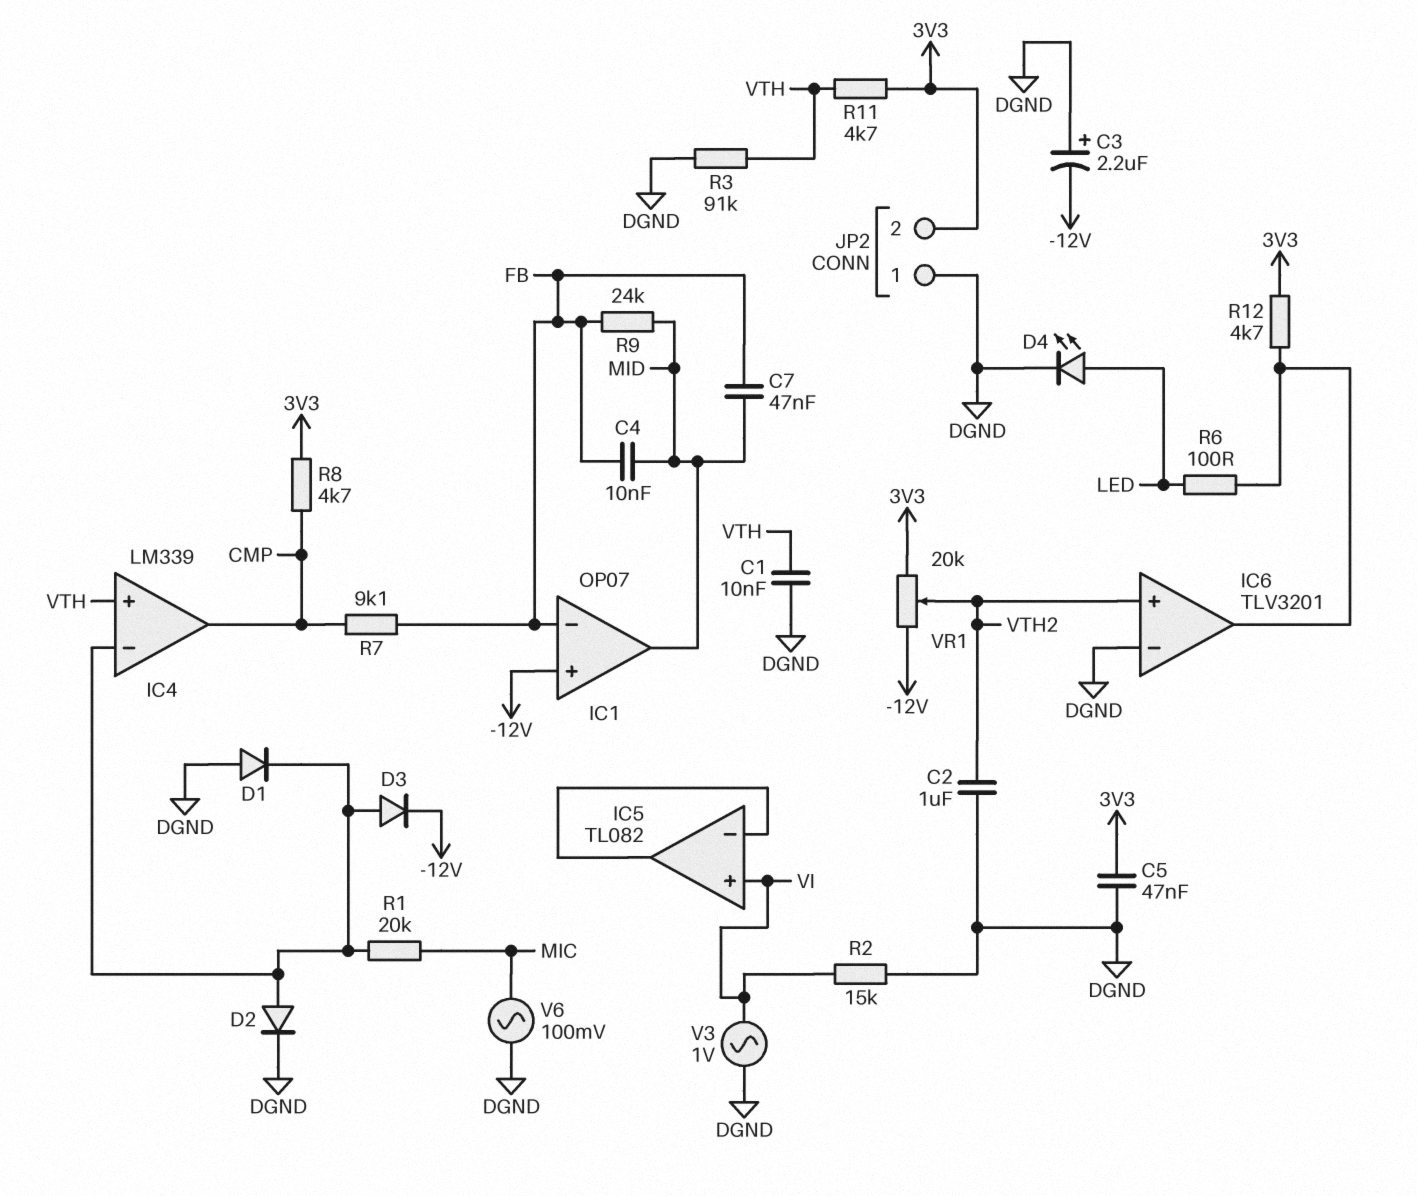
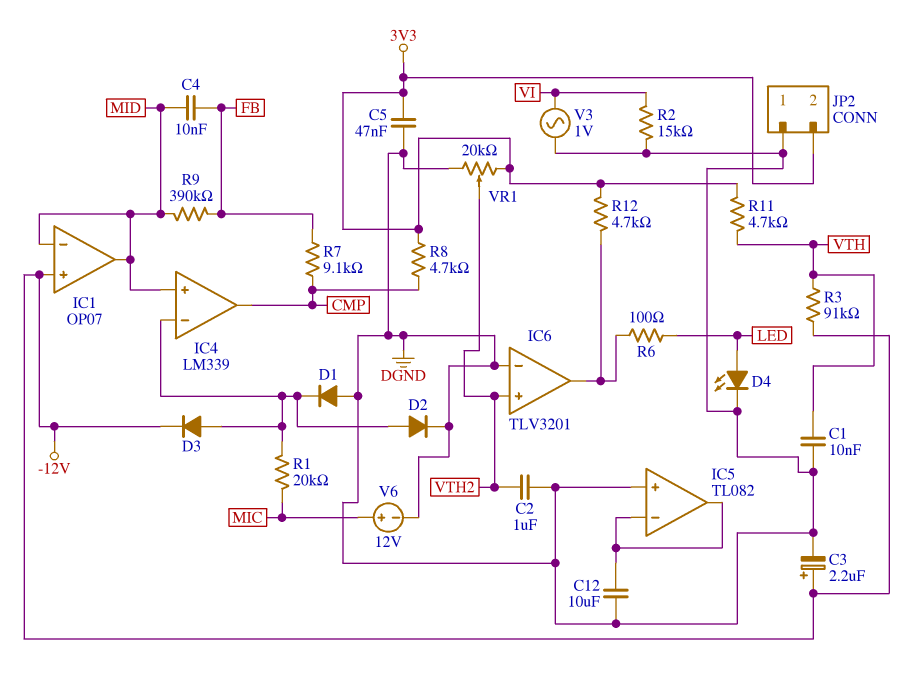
C3: 2.2uF (plus DGND, minus -12V) -> 2.2uF (plus -12V, minus DGND)
C7: 47nF (FB, MID) -> none
C12: none -> 10uF (DGND, IC5/in-)
IC1 pin in-: FB -> MID
IC4 pin in+: VTH -> MID
IC5 pin in+: VI -> DGND
R3: 91k (DGND, VTH) -> 91k (-12V, VTH)
R9: 24k (FB, MID) -> 390k (FB, MID)
V6: AC 100mV (DGND, MIC) -> 12V (plus MIC, minus DGND)
VR1: 20k (-12V, 3V3, wiper VTH2) -> 20k (3V3, DGND, wiper VTH2)

